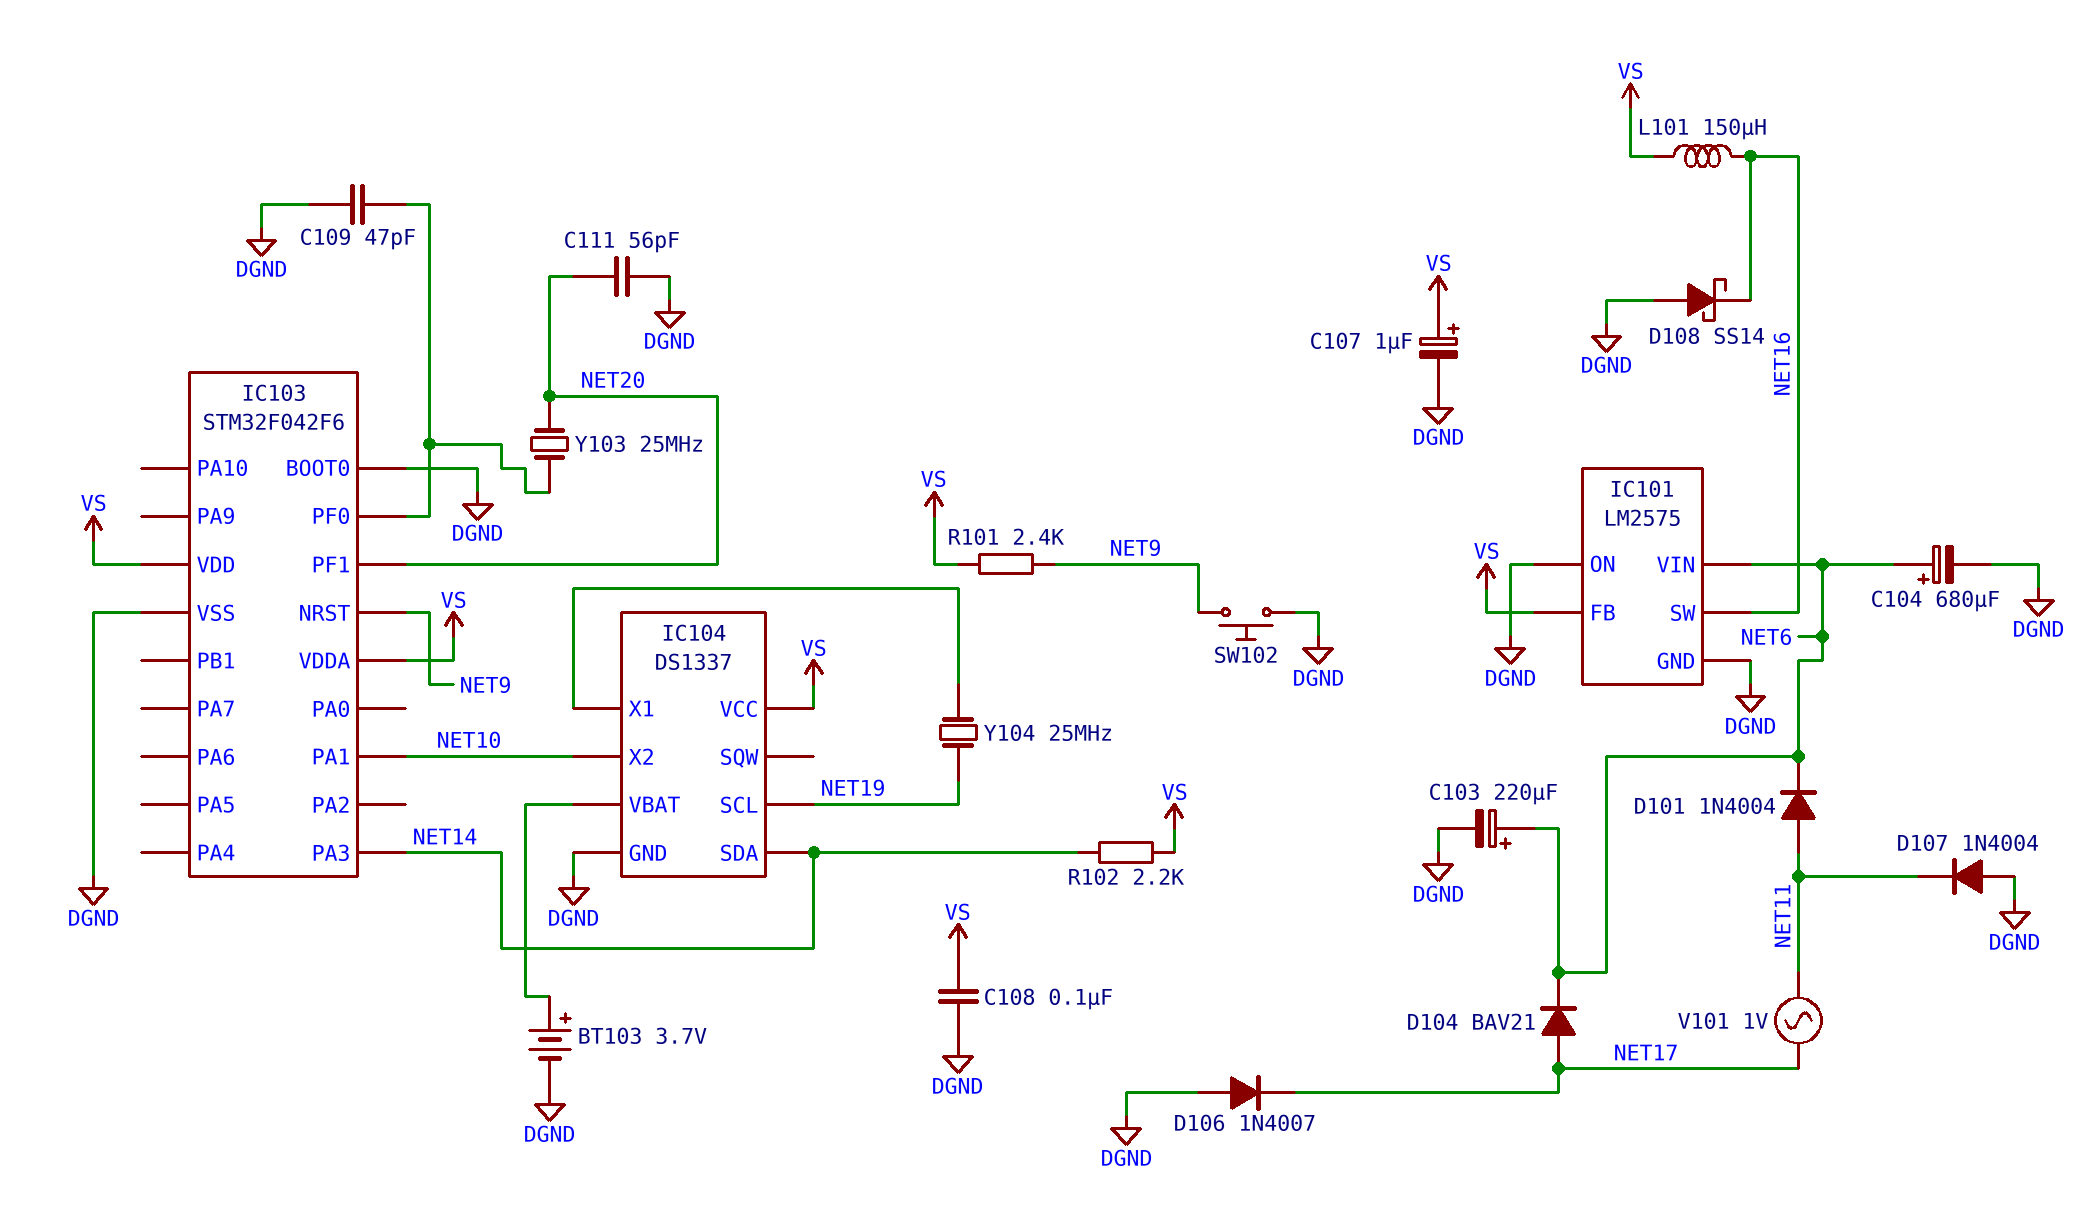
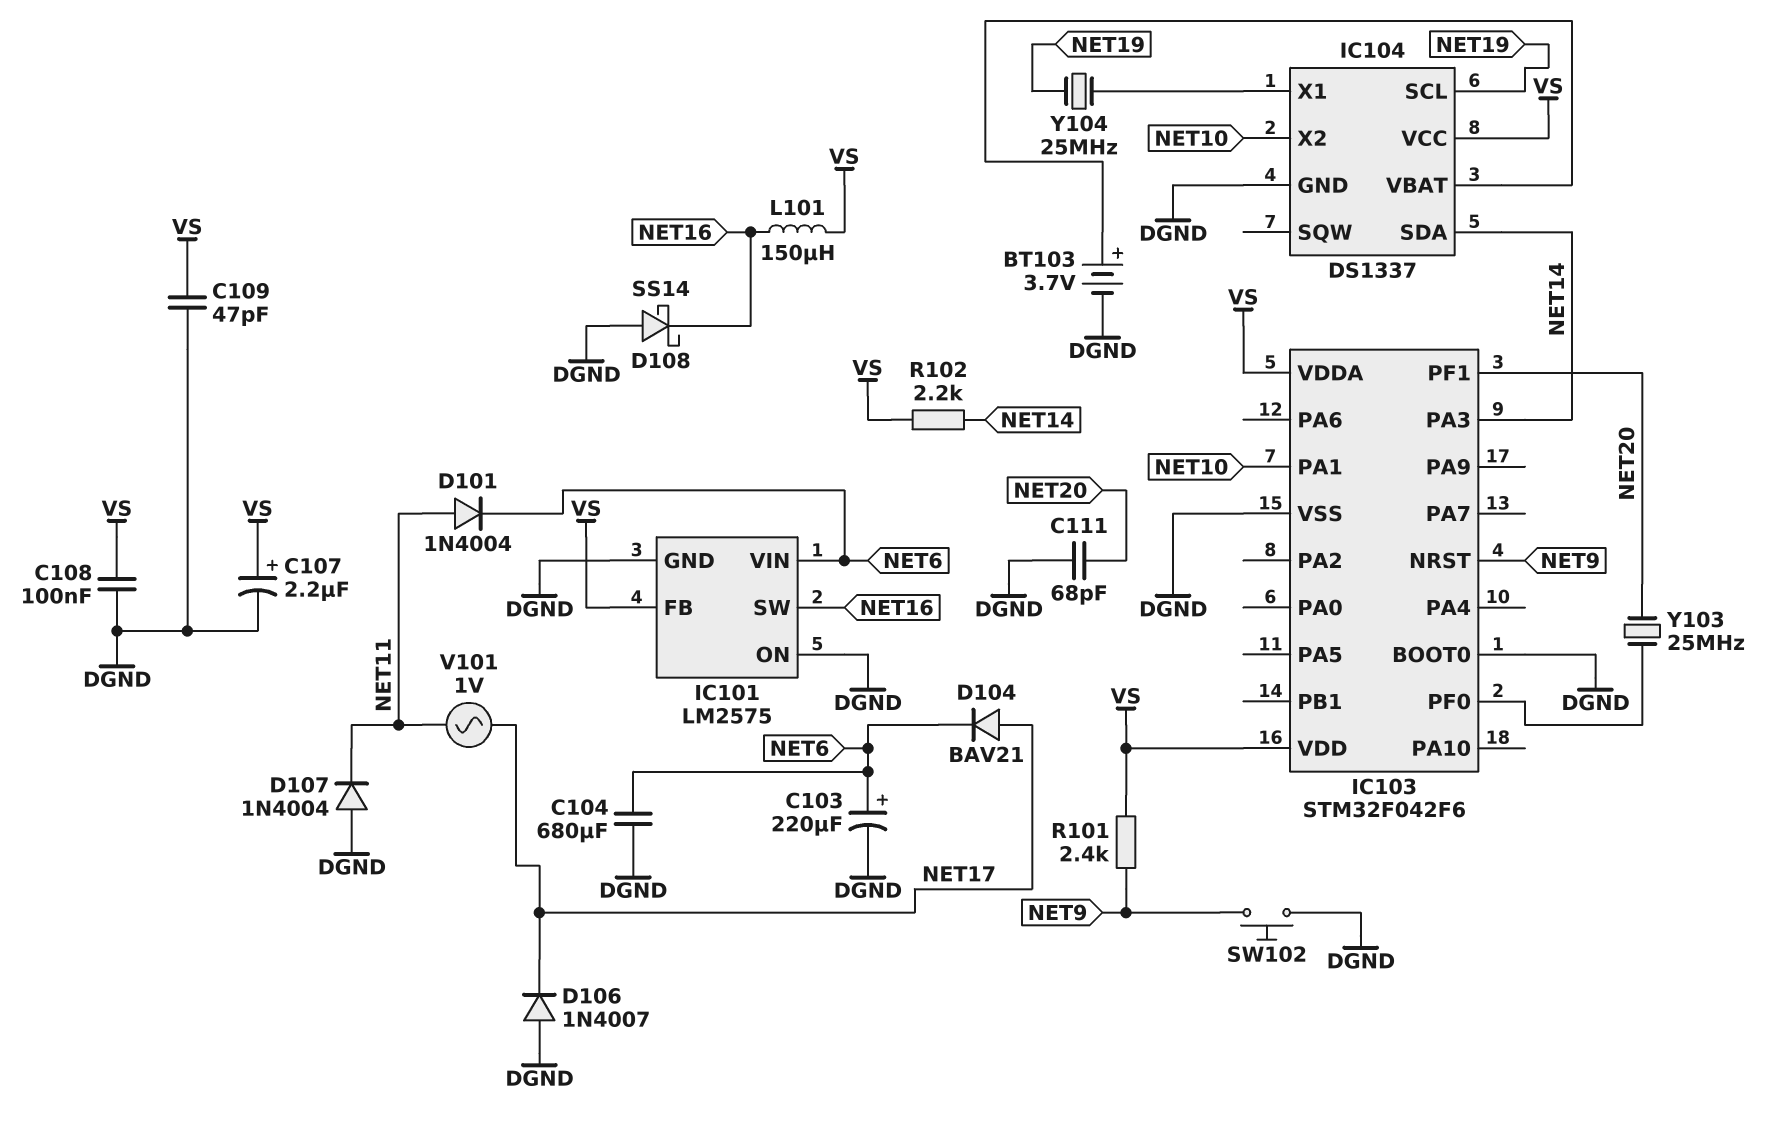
C104: 680uF (plus NET6, minus DGND) -> 680uF (DGND, NET6)
C107: 1uF (plus VS, minus DGND) -> 2.2uF (plus VS, minus DGND)
C109: 47pF (DGND, IC103/PF0) -> 47pF (DGND, VS)
C111: 56pF (DGND, NET20) -> 68pF (DGND, NET20)

